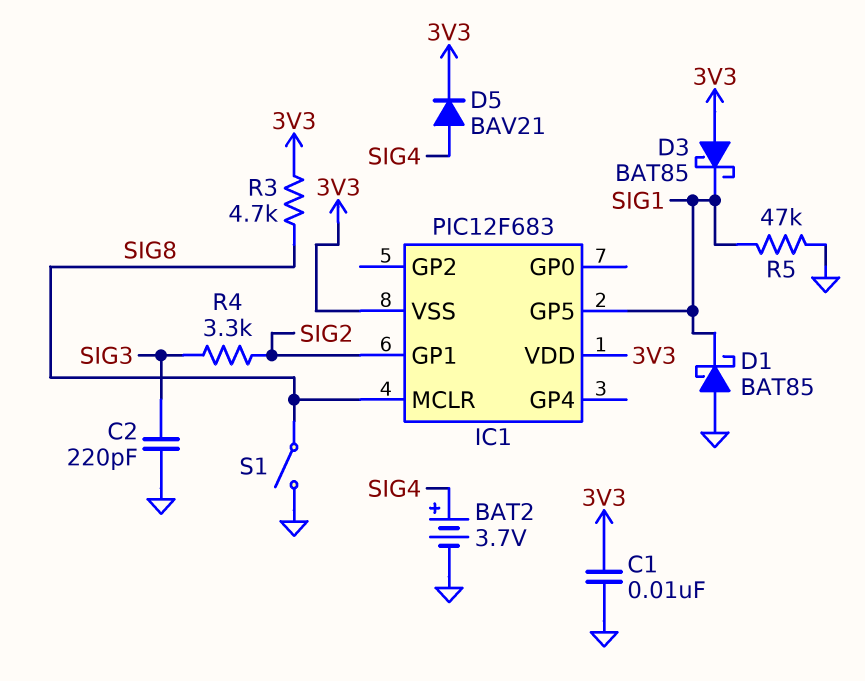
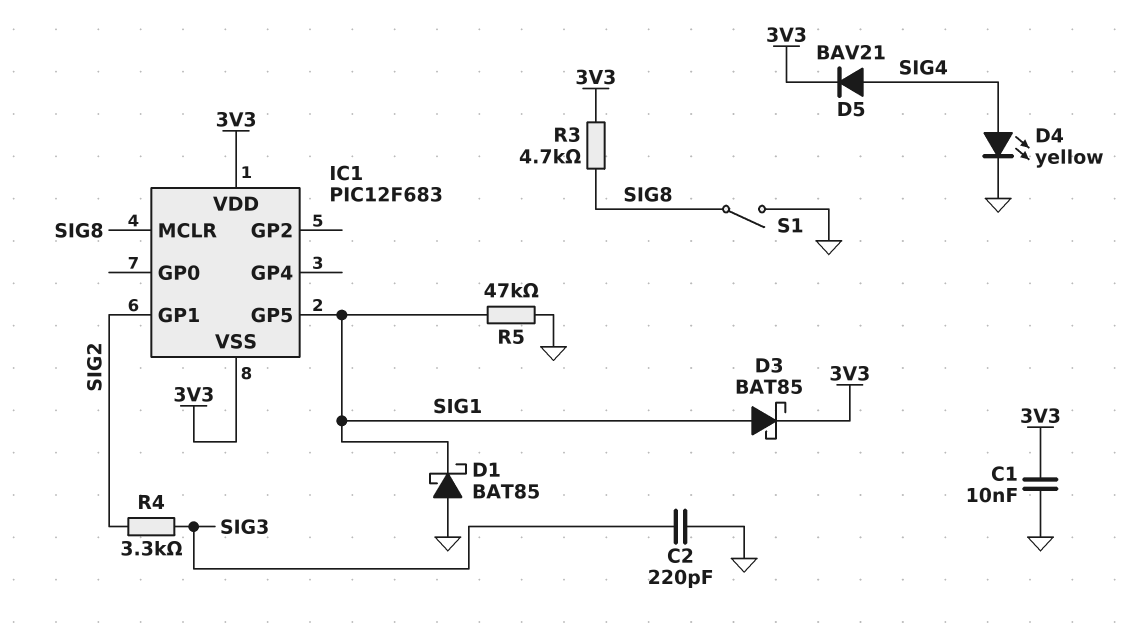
BAT2: 3.7V (plus SIG4, minus GND) -> none
D3: schottky BAT85 (A 3V3, K SIG1) -> schottky BAT85 (A SIG1, K 3V3)
D4: none -> LED yellow (A SIG4, K GND)

